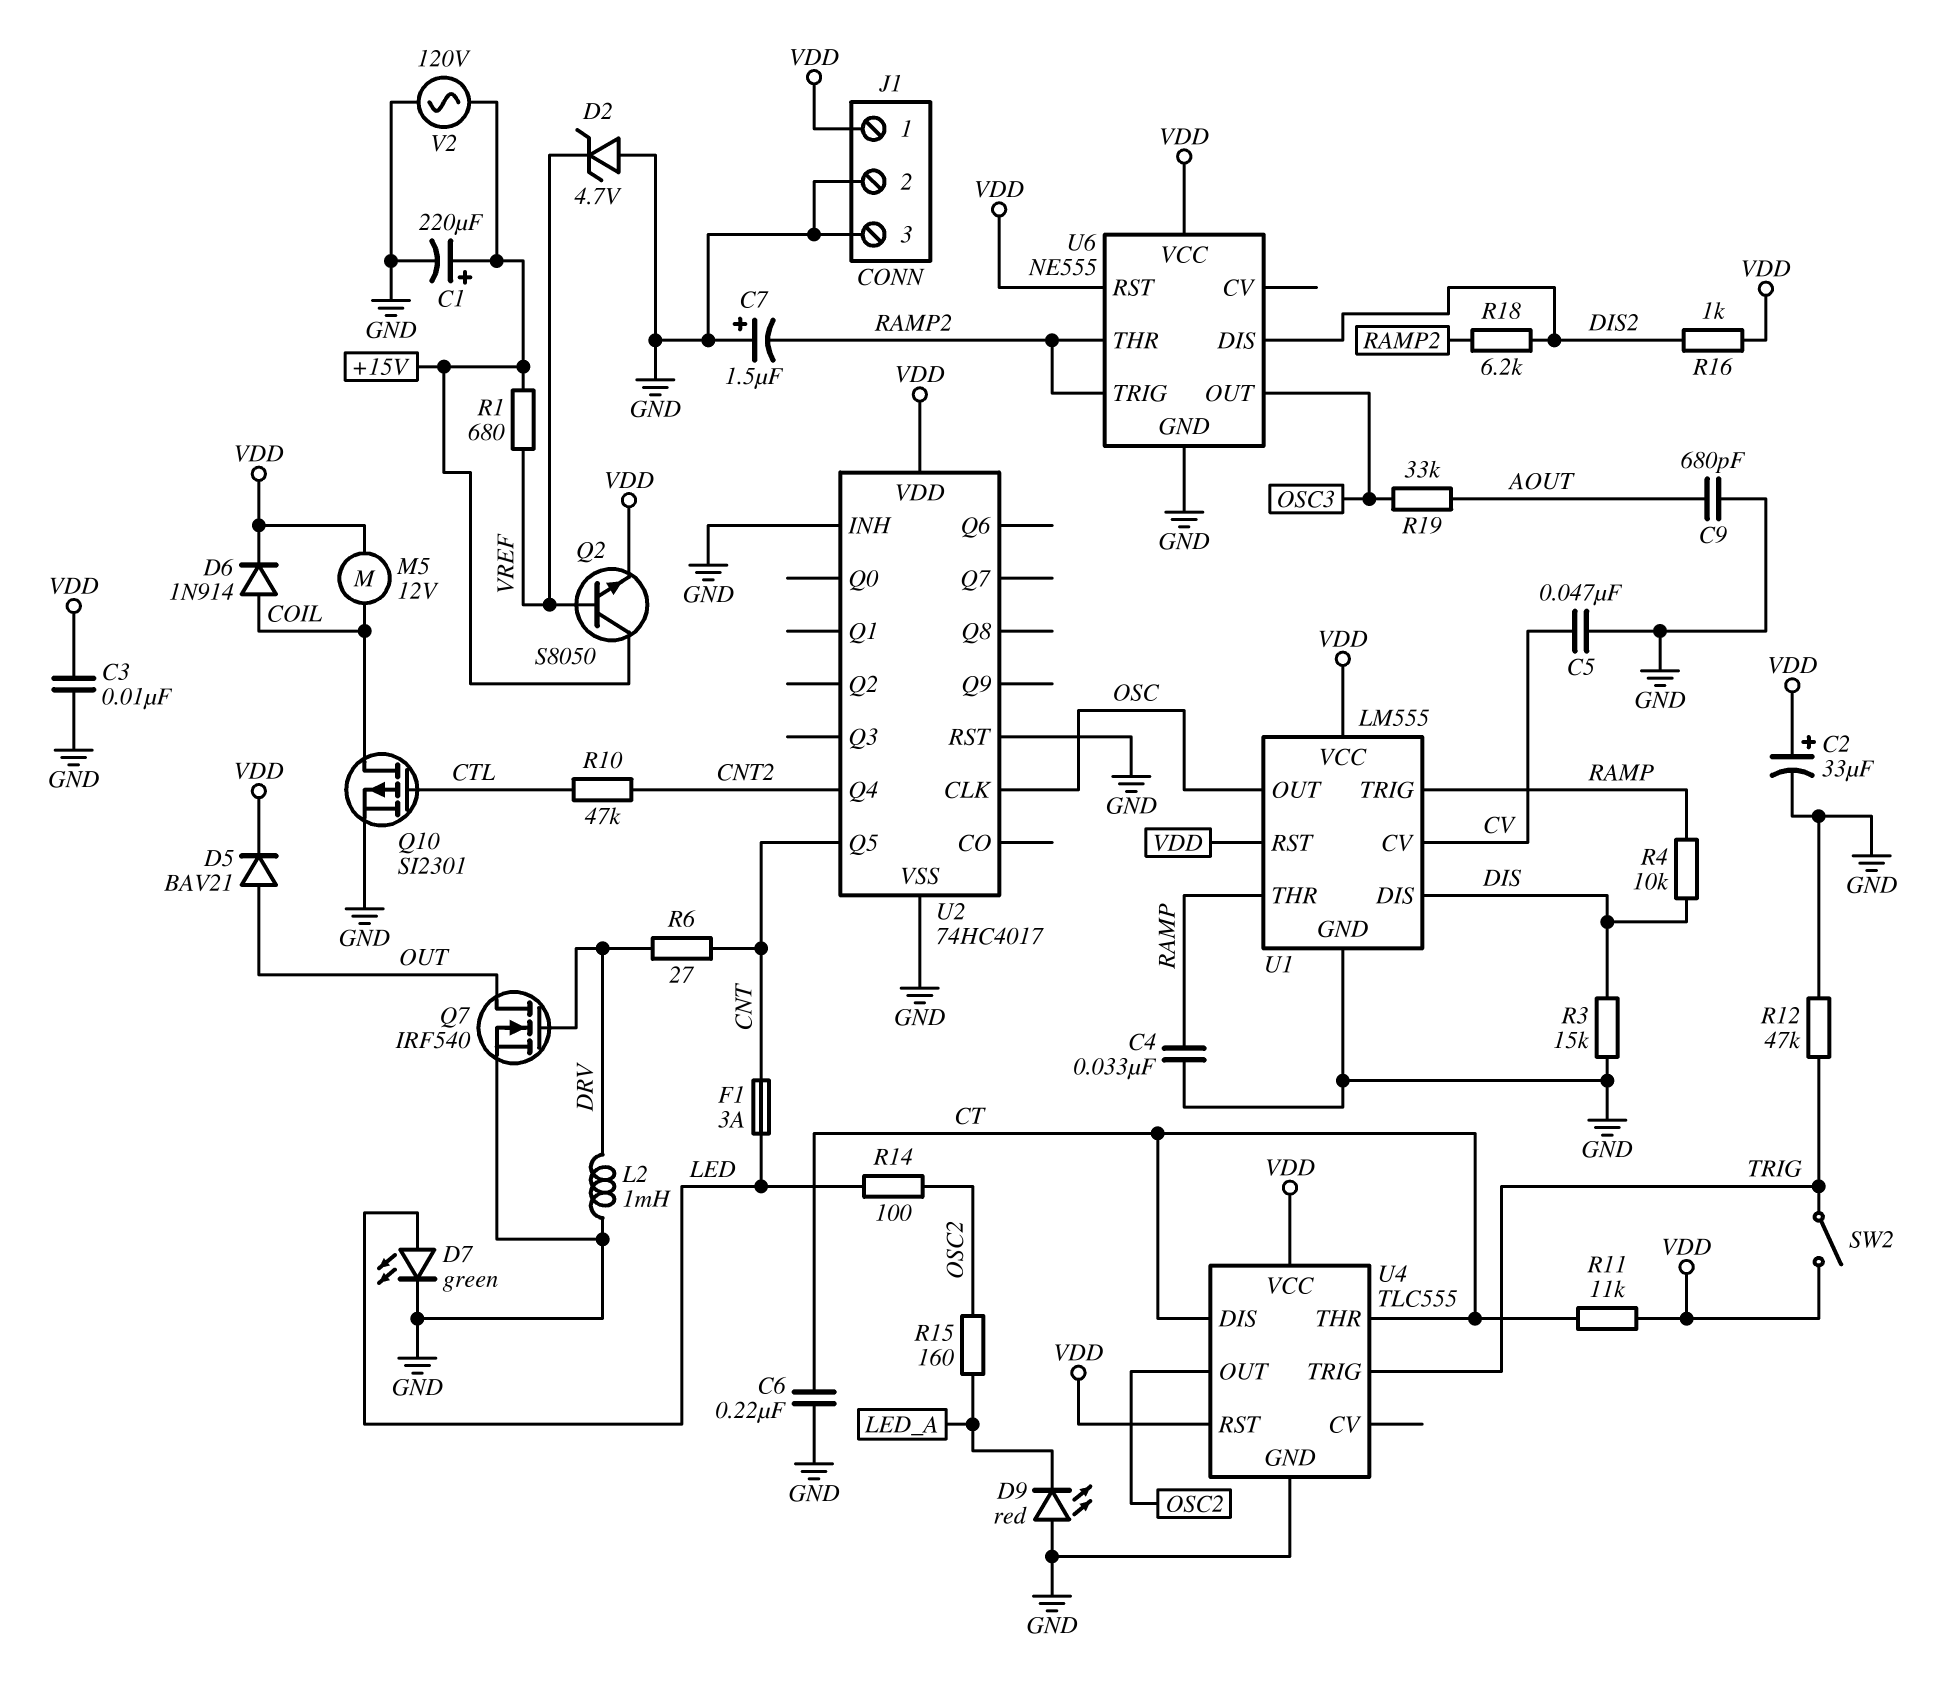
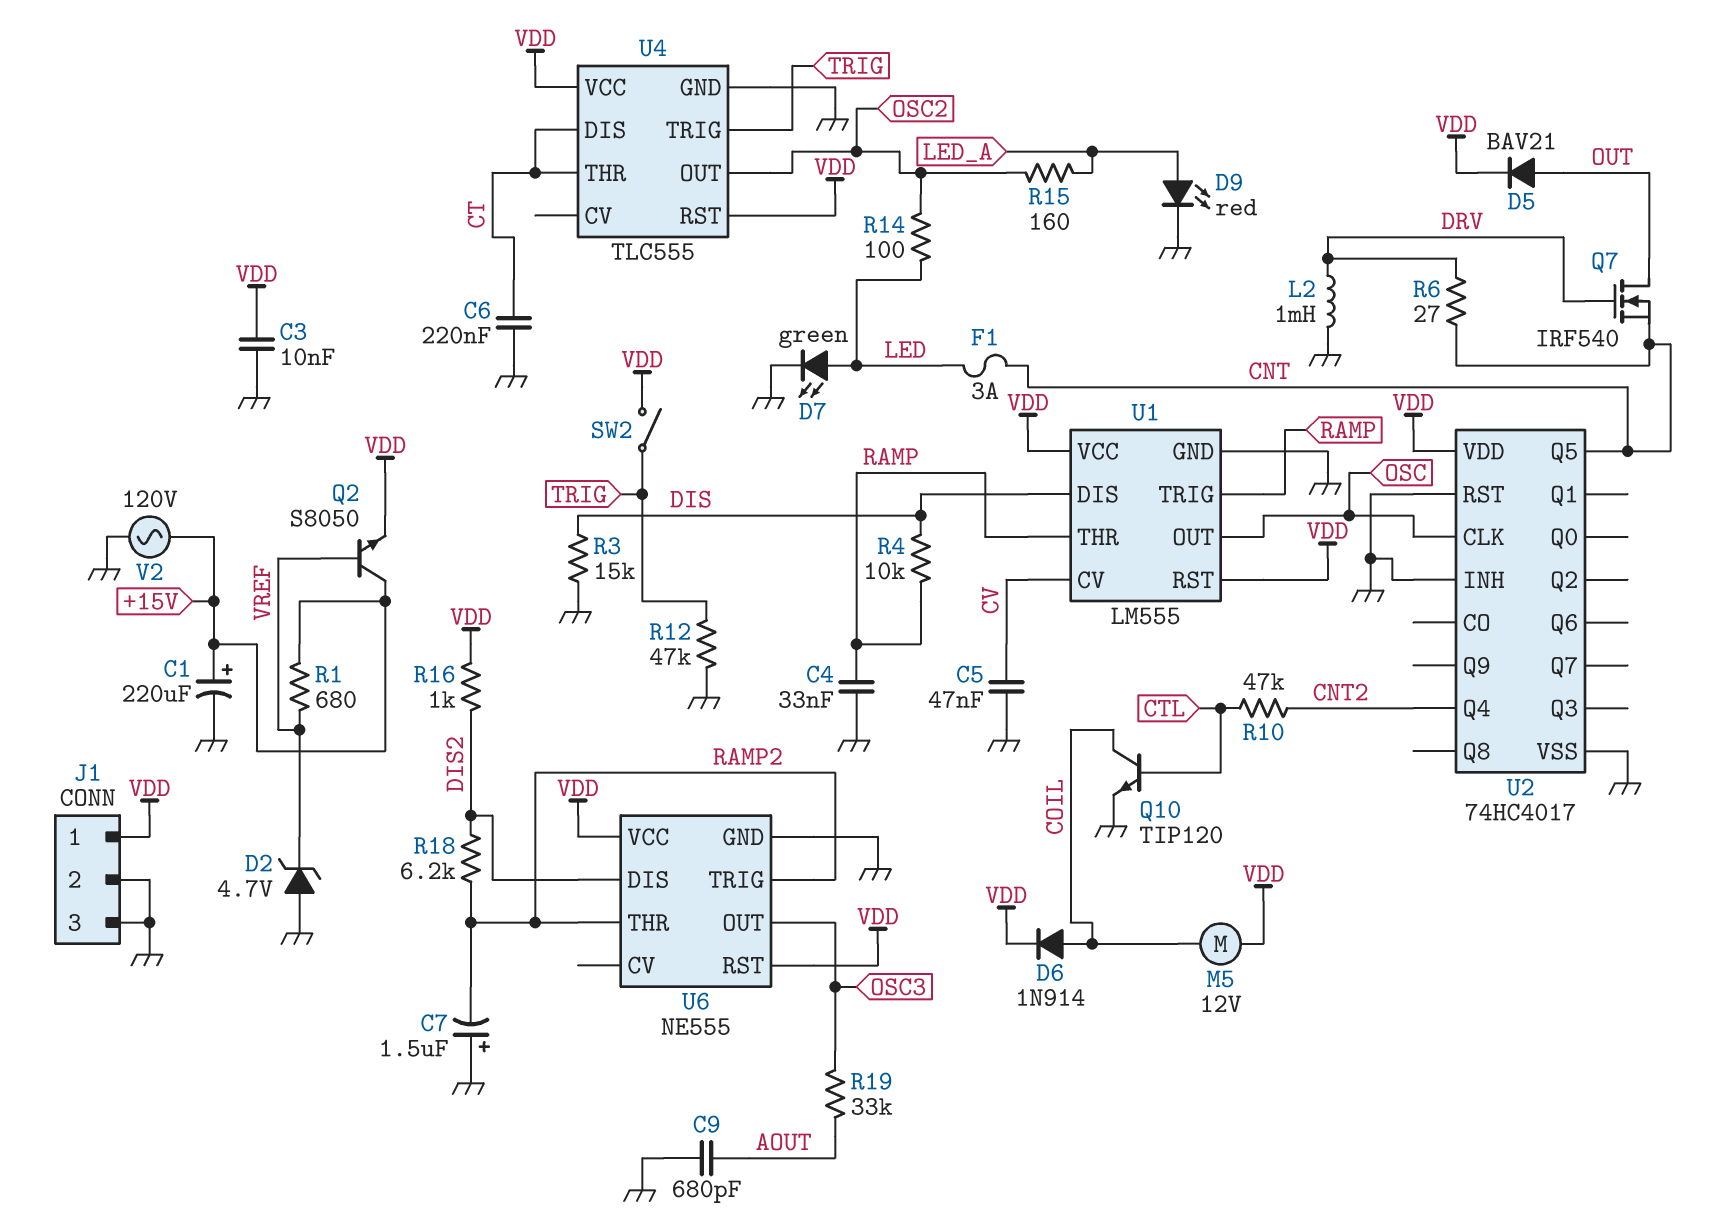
C2: 33uF (plus VDD, minus GND) -> none
D9: LED red (A GND, K LED_A) -> LED red (A LED_A, K GND)
Q7: NMOS IRF540 (G DRV, D OUT, S GND) -> NMOS IRF540 (G DRV, D OUT, S CNT)
Q10: PMOS SI2301 (G CTL, D COIL, S GND) -> NPN TIP120 (B CTL, C COIL, E GND)
R11: 11k (CT, VDD) -> none

